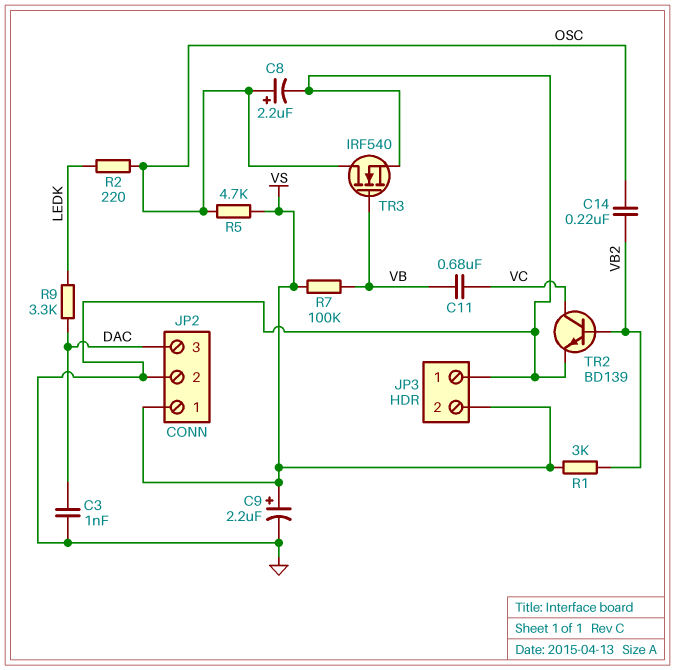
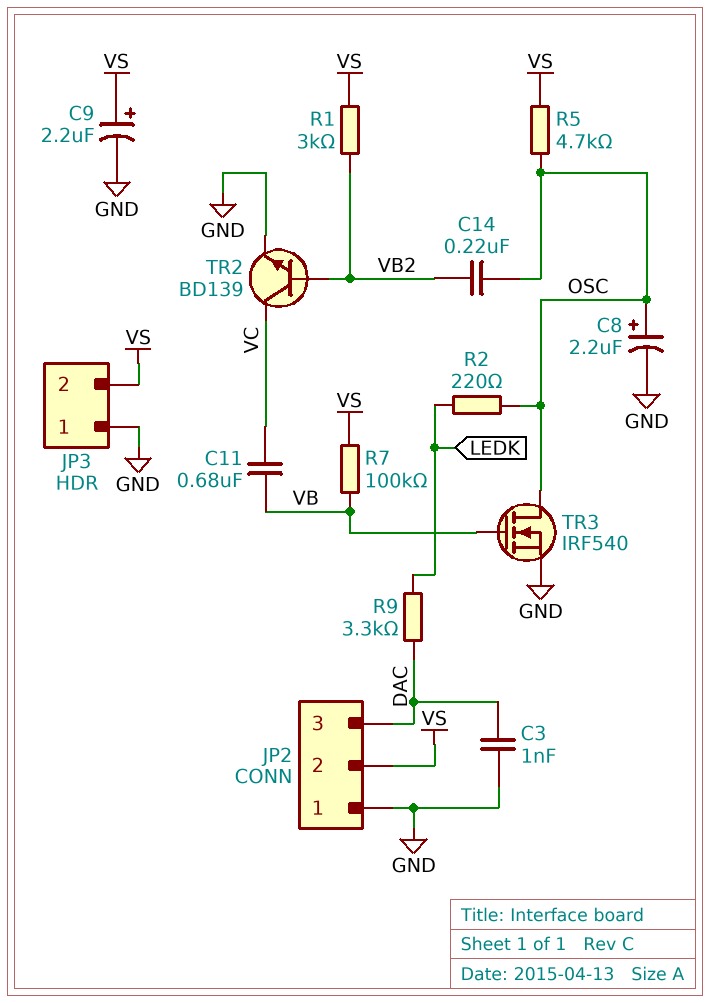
JP2 pin 1: VS -> GND
JP2 pin 2: GND -> VS

